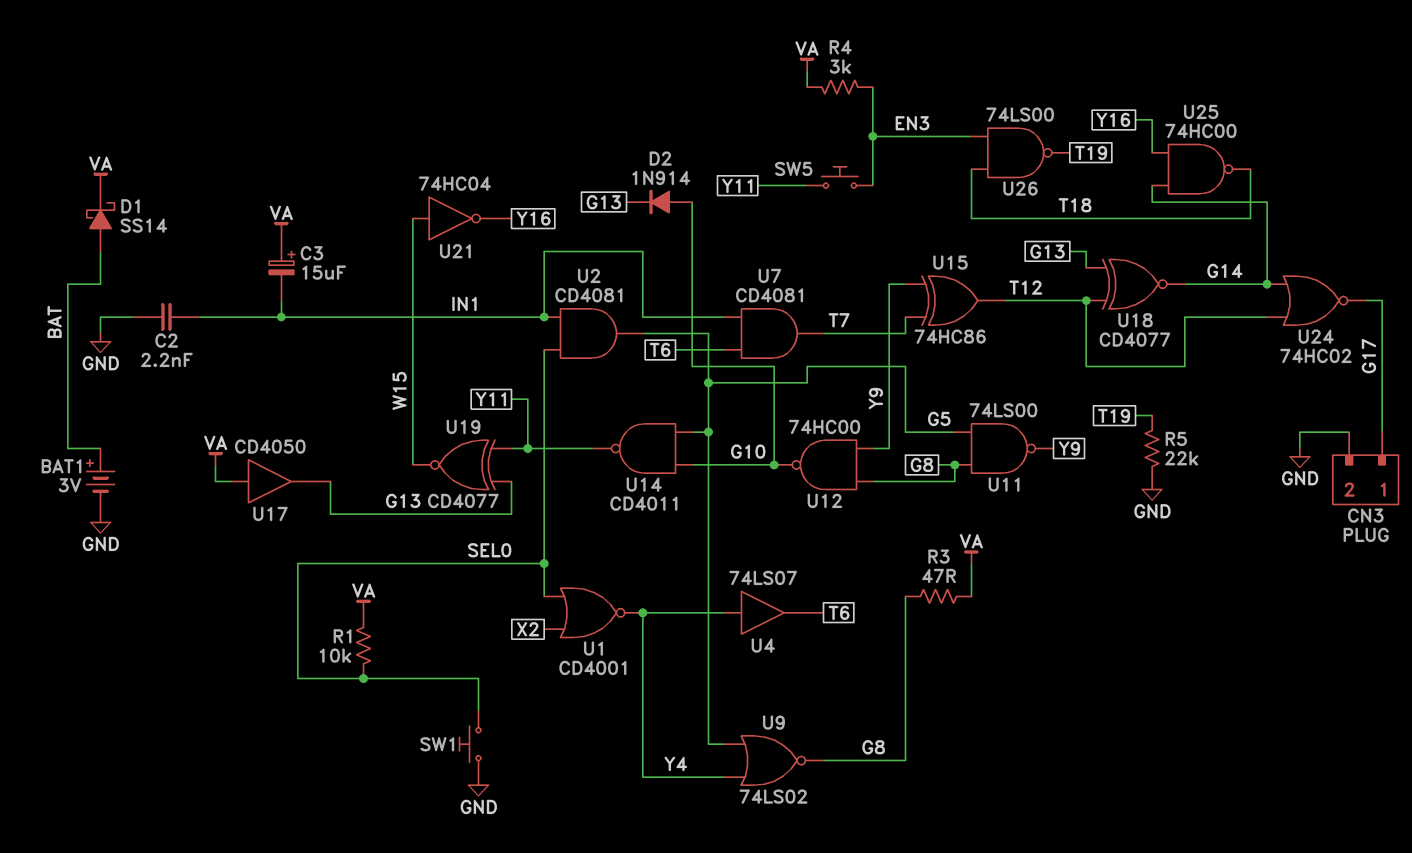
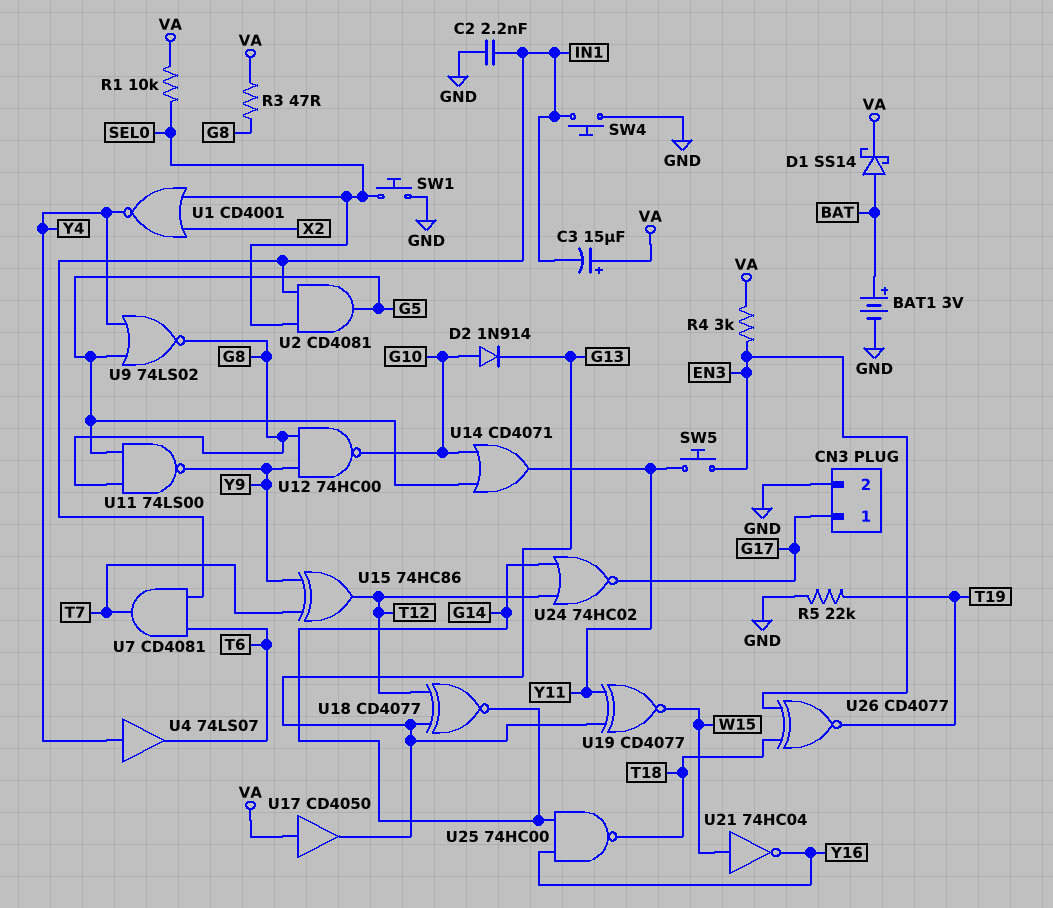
SW4: none -> button (GND, IN1)
U14: NAND CD4011 (in G5, in G10, out Y11) -> OR CD4071 (in G5, in G10, out Y11)
U26: NAND 74LS00 (in EN3, in T18, out T19) -> XNOR CD4077 (in EN3, in T18, out T19)

